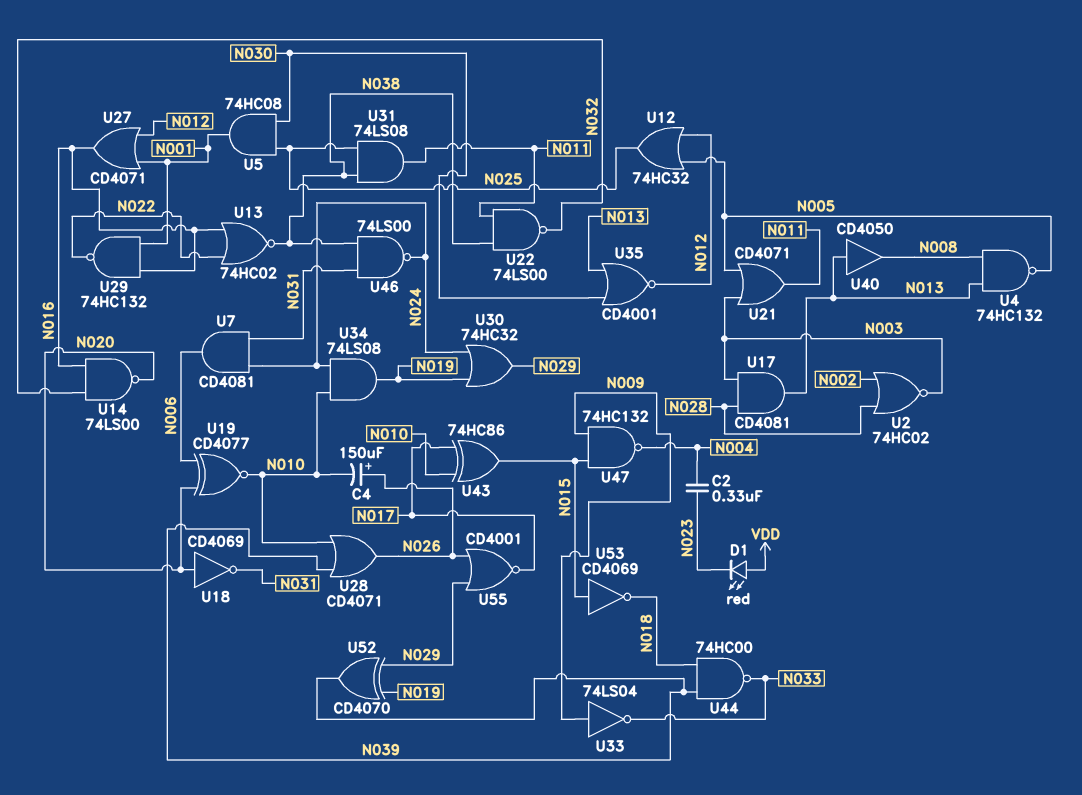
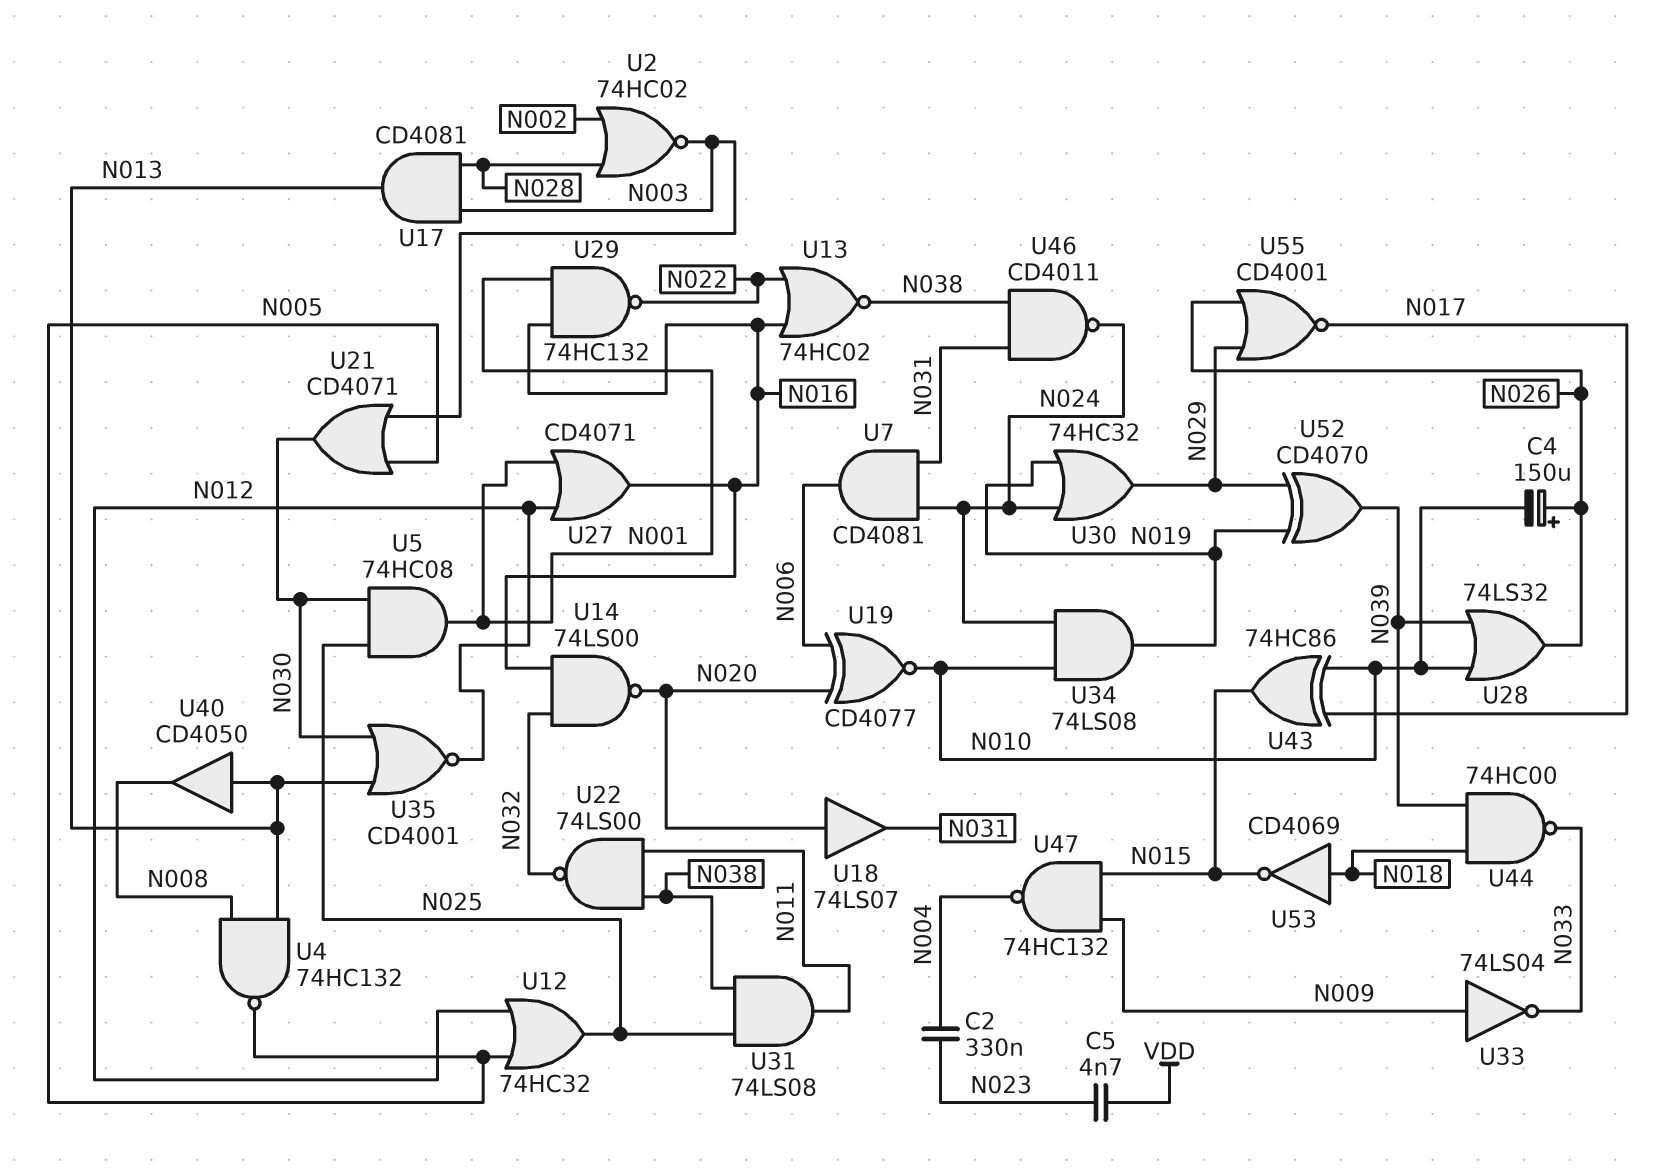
C5: none -> 4.7nF (N023, VDD)
D1: LED red (A VDD, K N023) -> none
U18: NOT CD4069 (in N020, out N031) -> buffer 74LS07 (in N020, out N031)
U21: OR CD4071 (in N003, in N005, out N011) -> OR CD4071 (in N003, in N005, out N030)
U28: OR CD4071 (in N010, in N039, out N026) -> OR 74LS32 (in N010, in N039, out N026)
U46: NAND 74LS00 (in N031, in N038, out N024) -> NAND CD4011 (in N031, in N038, out N024)
U53: NOT CD4069 (in N015, out N018) -> NOT CD4069 (in N018, out N015)

